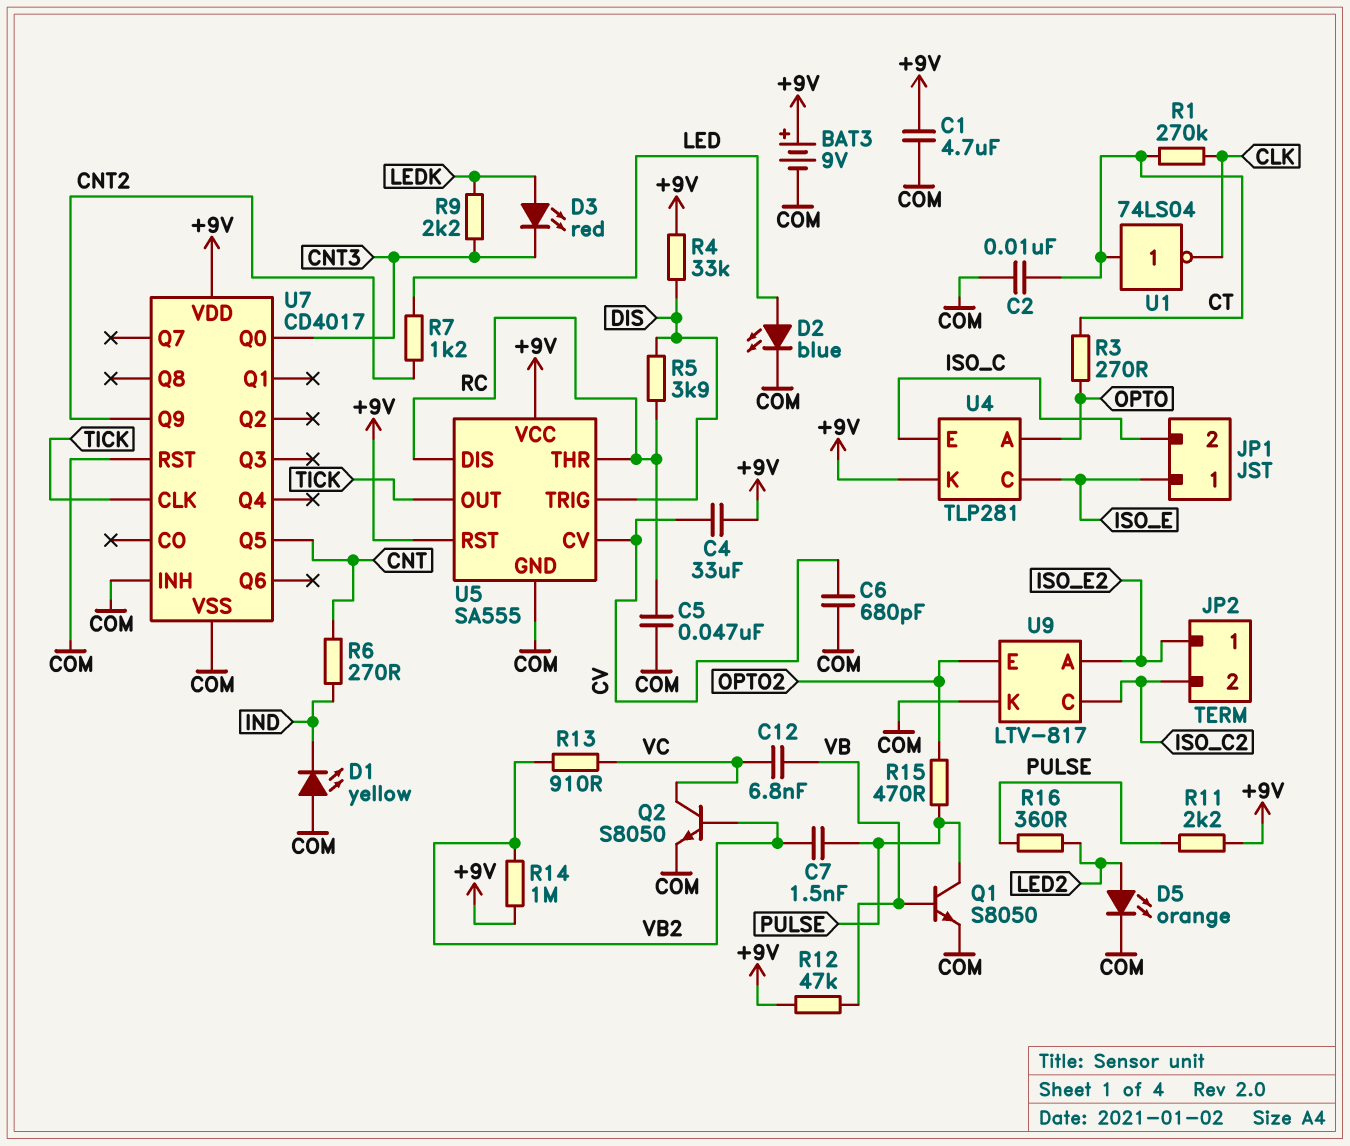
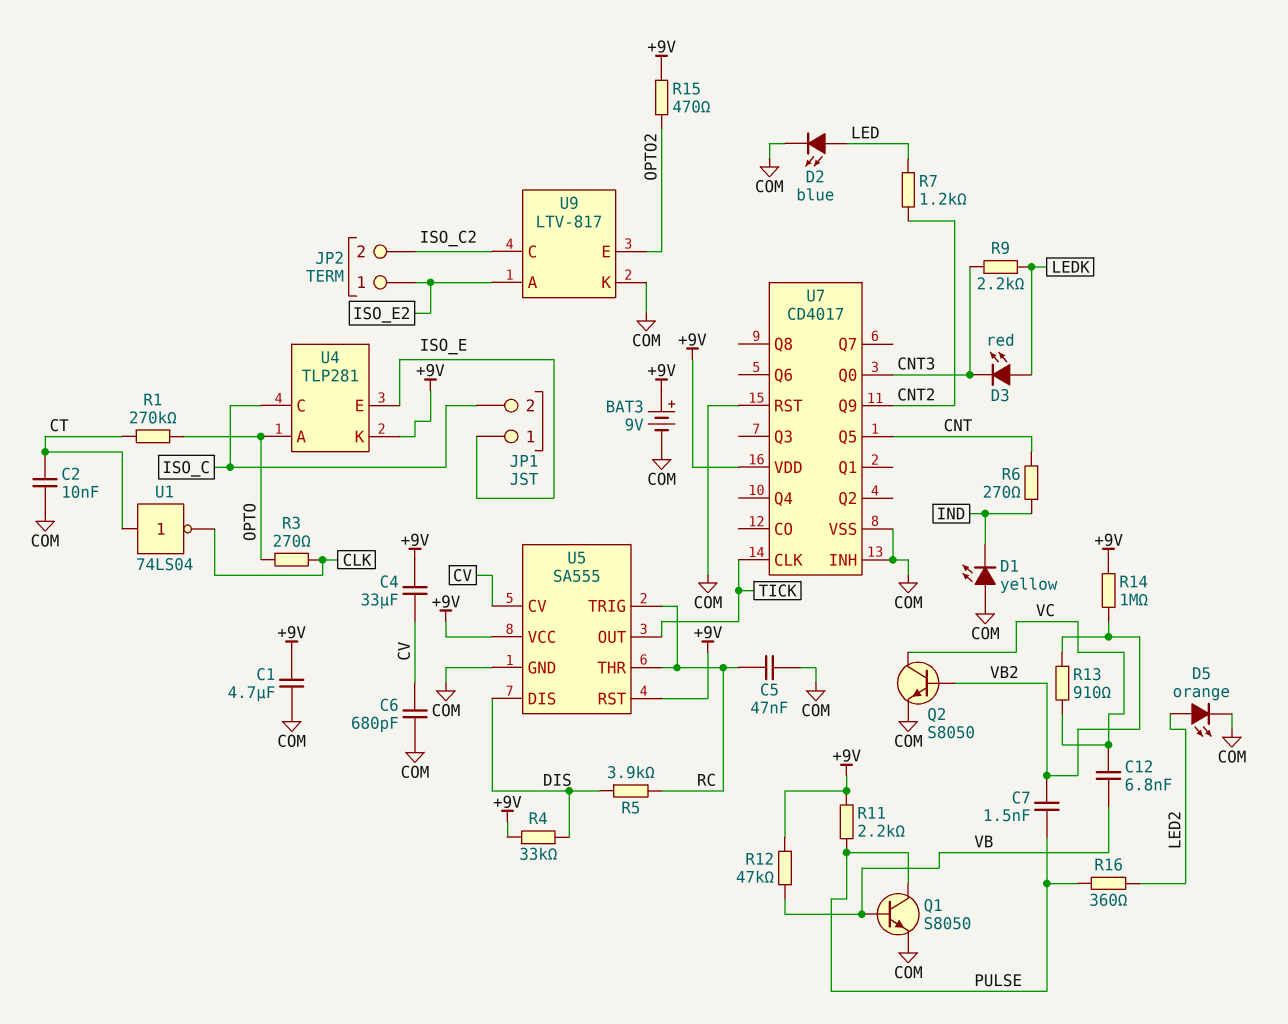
R1: 270k (CLK, CT) -> 270k (CT, OPTO)
R3: 270 (CT, OPTO) -> 270 (CLK, OPTO)
R15: 470 (OPTO2, PULSE) -> 470 (+9V, OPTO2)
U4 pin C: ISO_E -> ISO_C
U4 pin E: ISO_C -> ISO_E
U5 pin DIS: RC -> DIS
U5 pin TRIG: DIS -> RC

